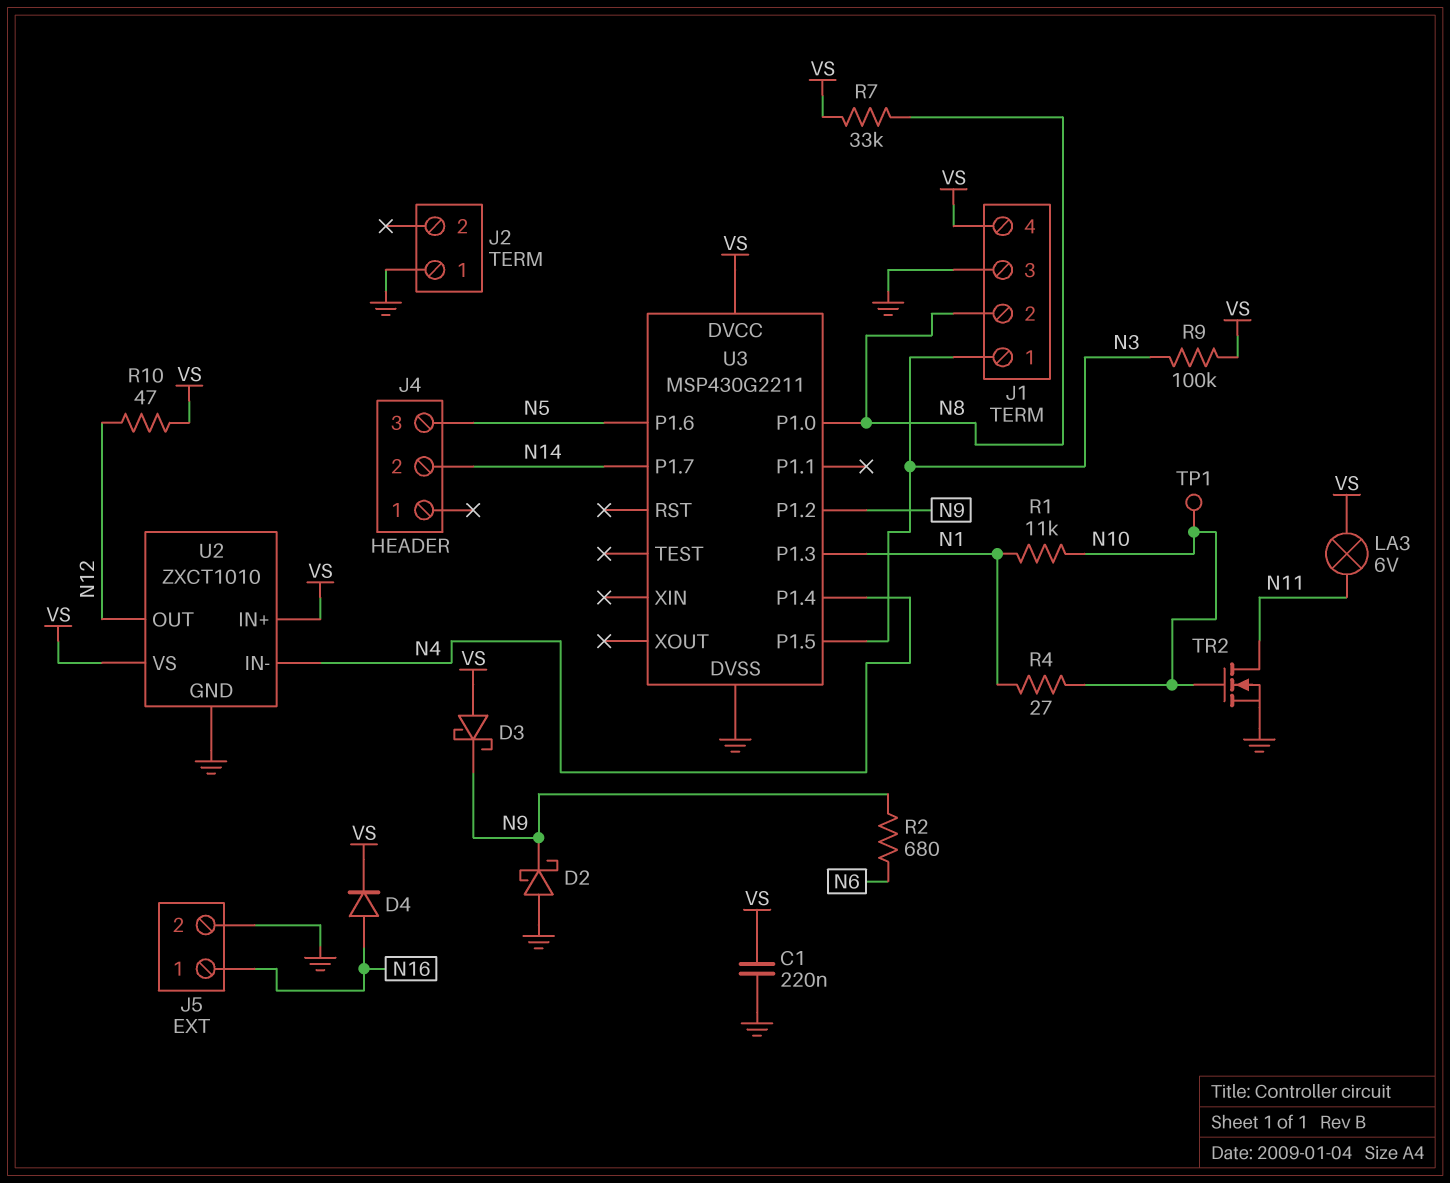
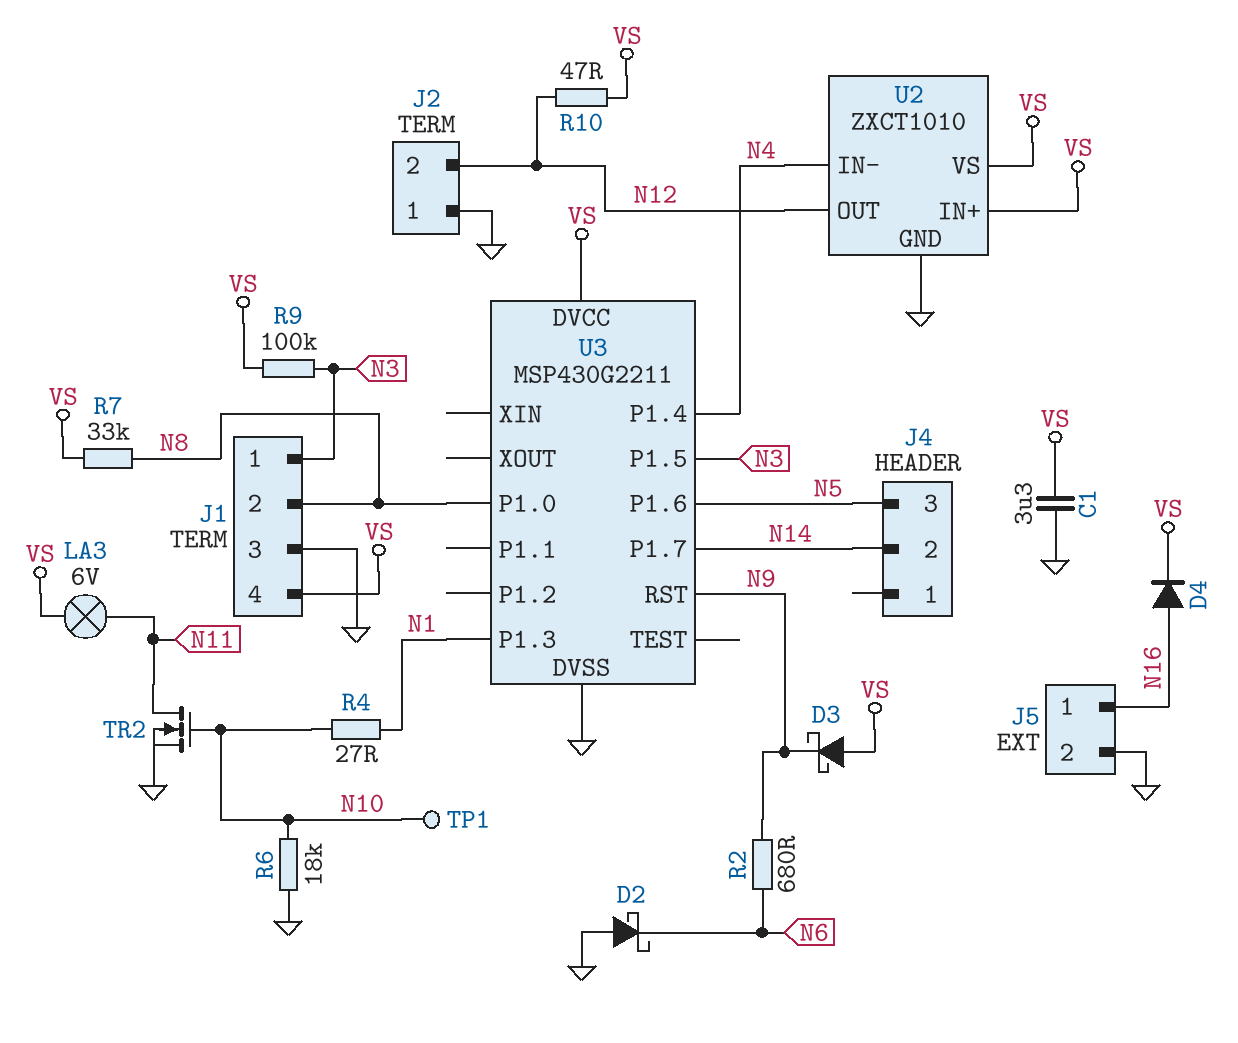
C1: 220nF (GND, VS) -> 3.3uF (GND, VS)
D2: schottky (A GND, K N9) -> schottky (A GND, K N6)
J2 pin 2: none -> N12
R1: 11k (N1, N10) -> none
R6: none -> 18k (GND, N10)
U3 pin P1.2: N9 -> none
U3 pin RST: none -> N9

